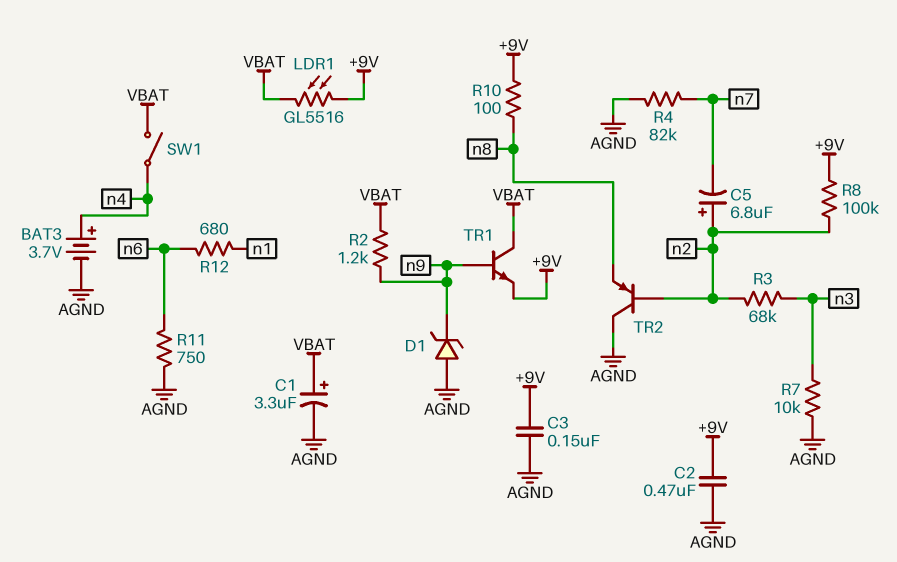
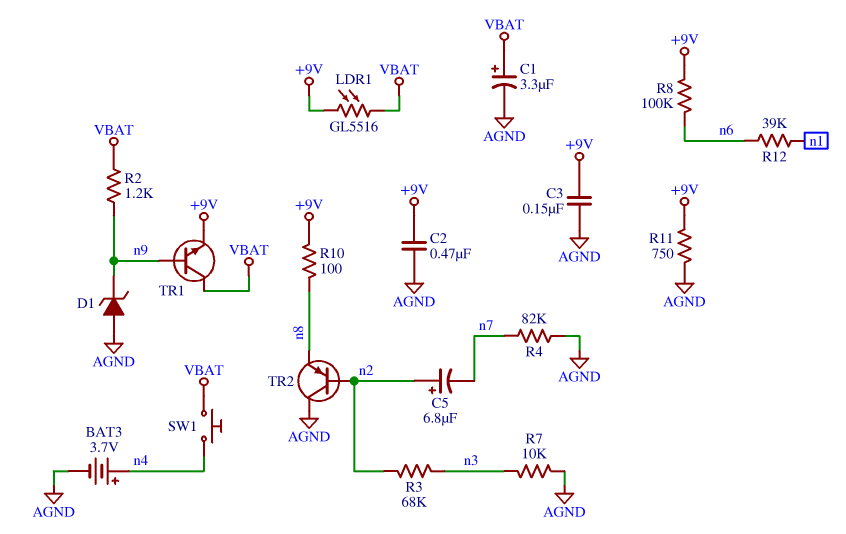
R8: 100k (+9V, n2) -> 100k (+9V, n6)
R11: 750 (AGND, n6) -> 750 (+9V, AGND)
R12: 680 (n1, n6) -> 39k (n1, n6)
SW1: switch (VBAT, n4) -> button (VBAT, n4)

